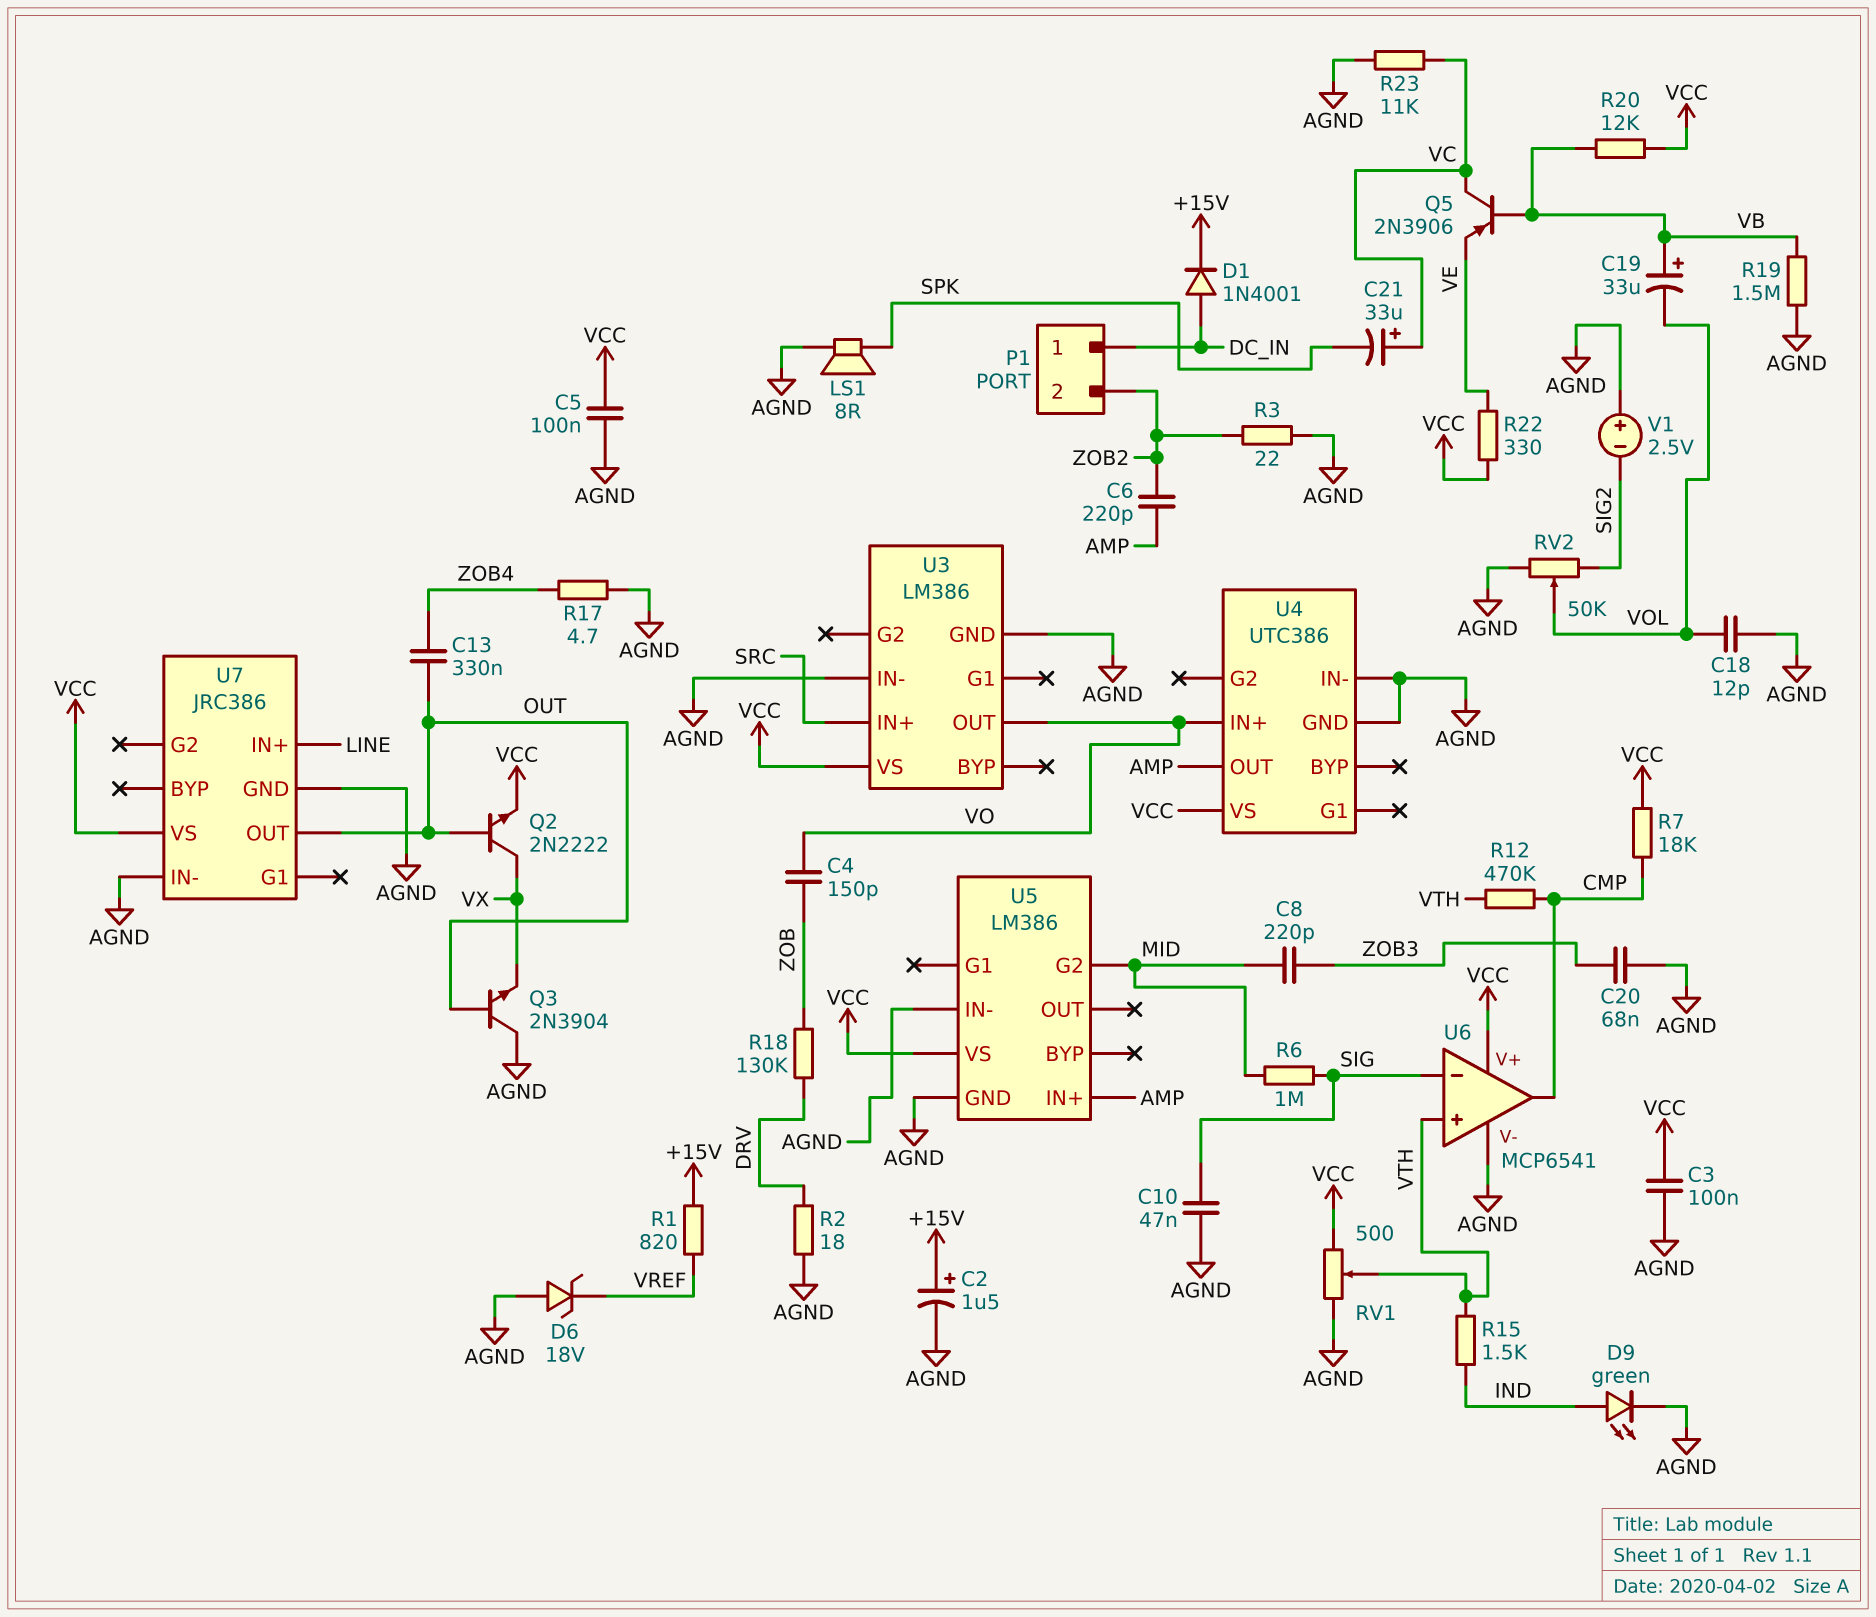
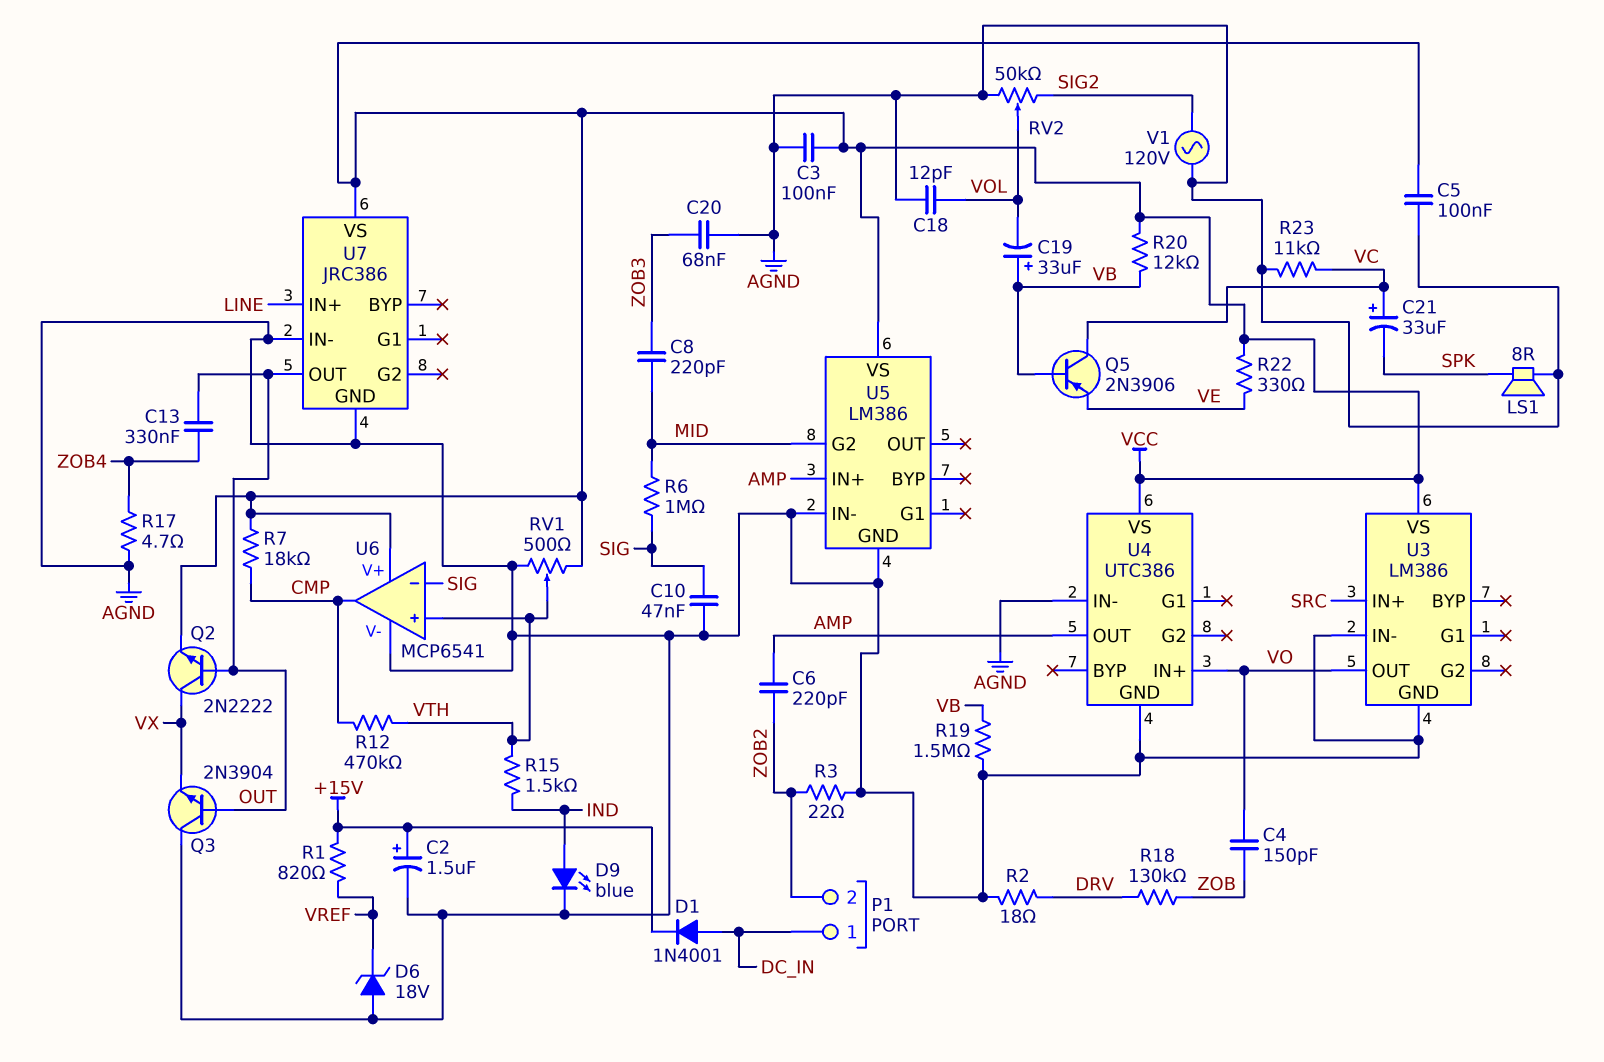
D9: LED green (A IND, K AGND) -> LED blue (A IND, K AGND)
V1: 2.5V (plus AGND, minus SIG2) -> AC 120V (AGND, SIG2)

